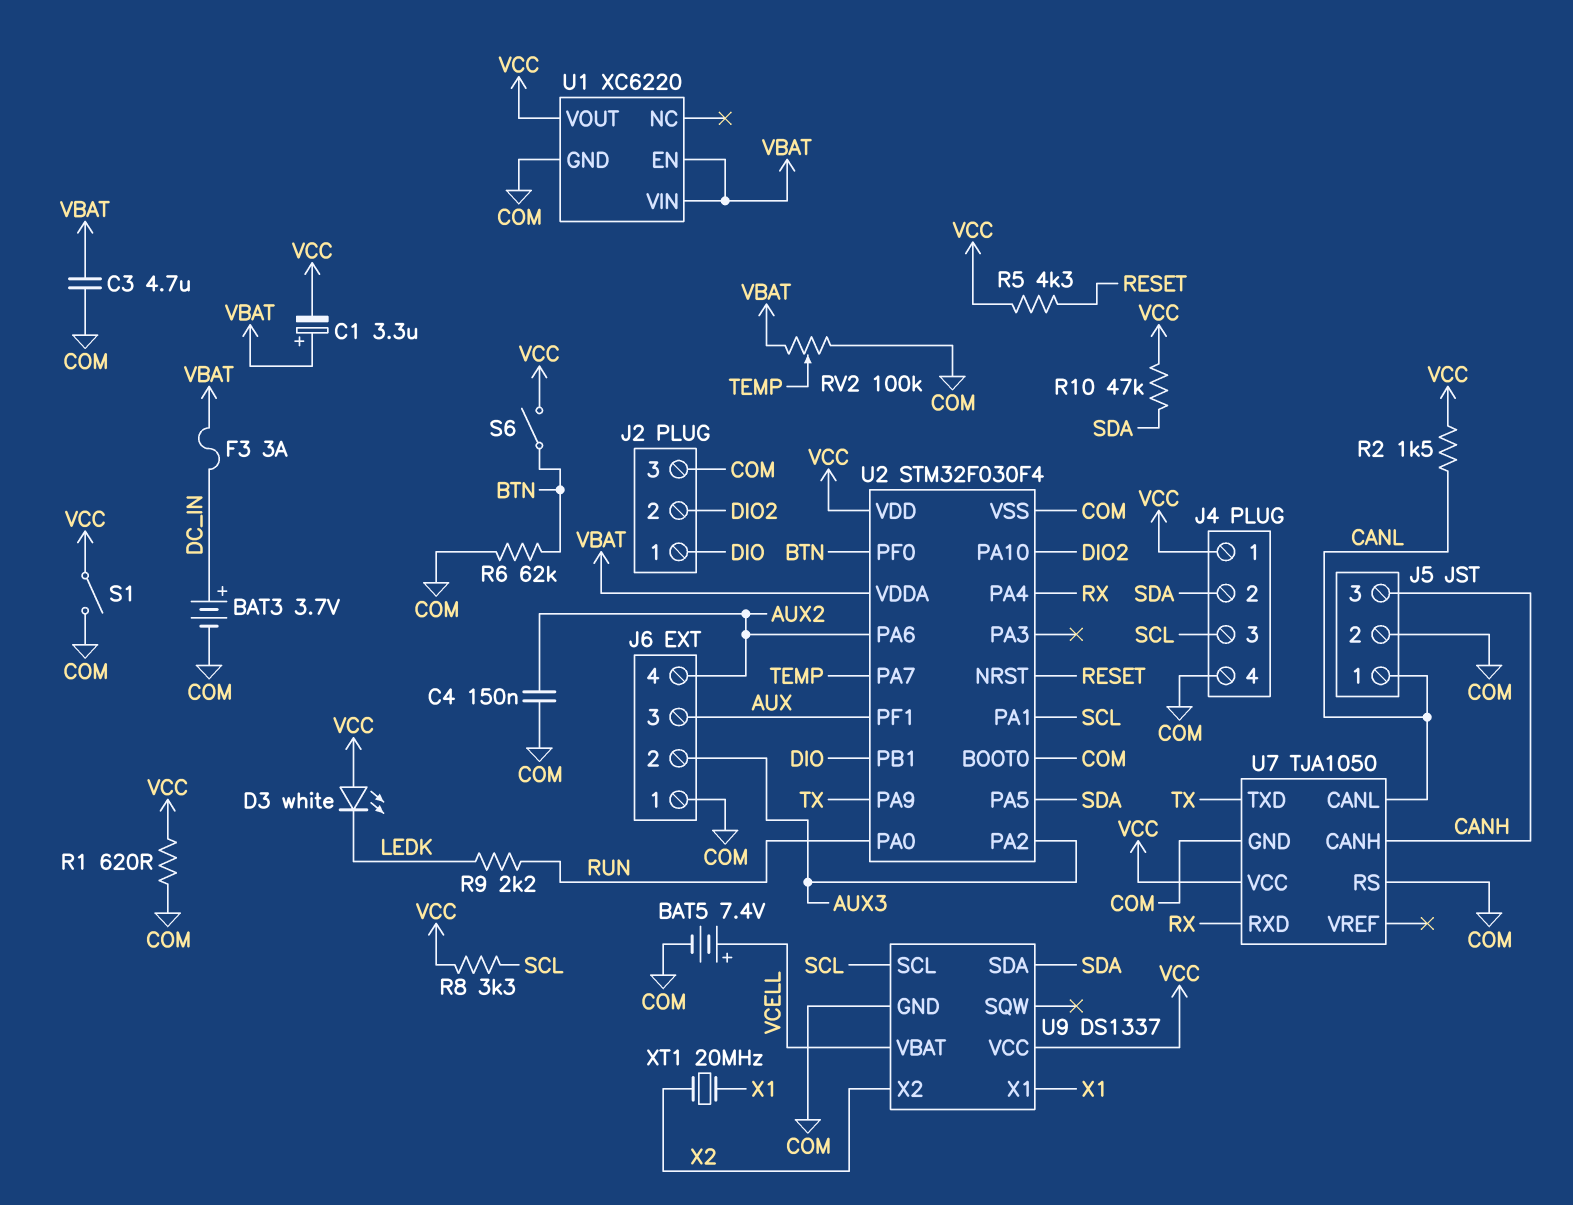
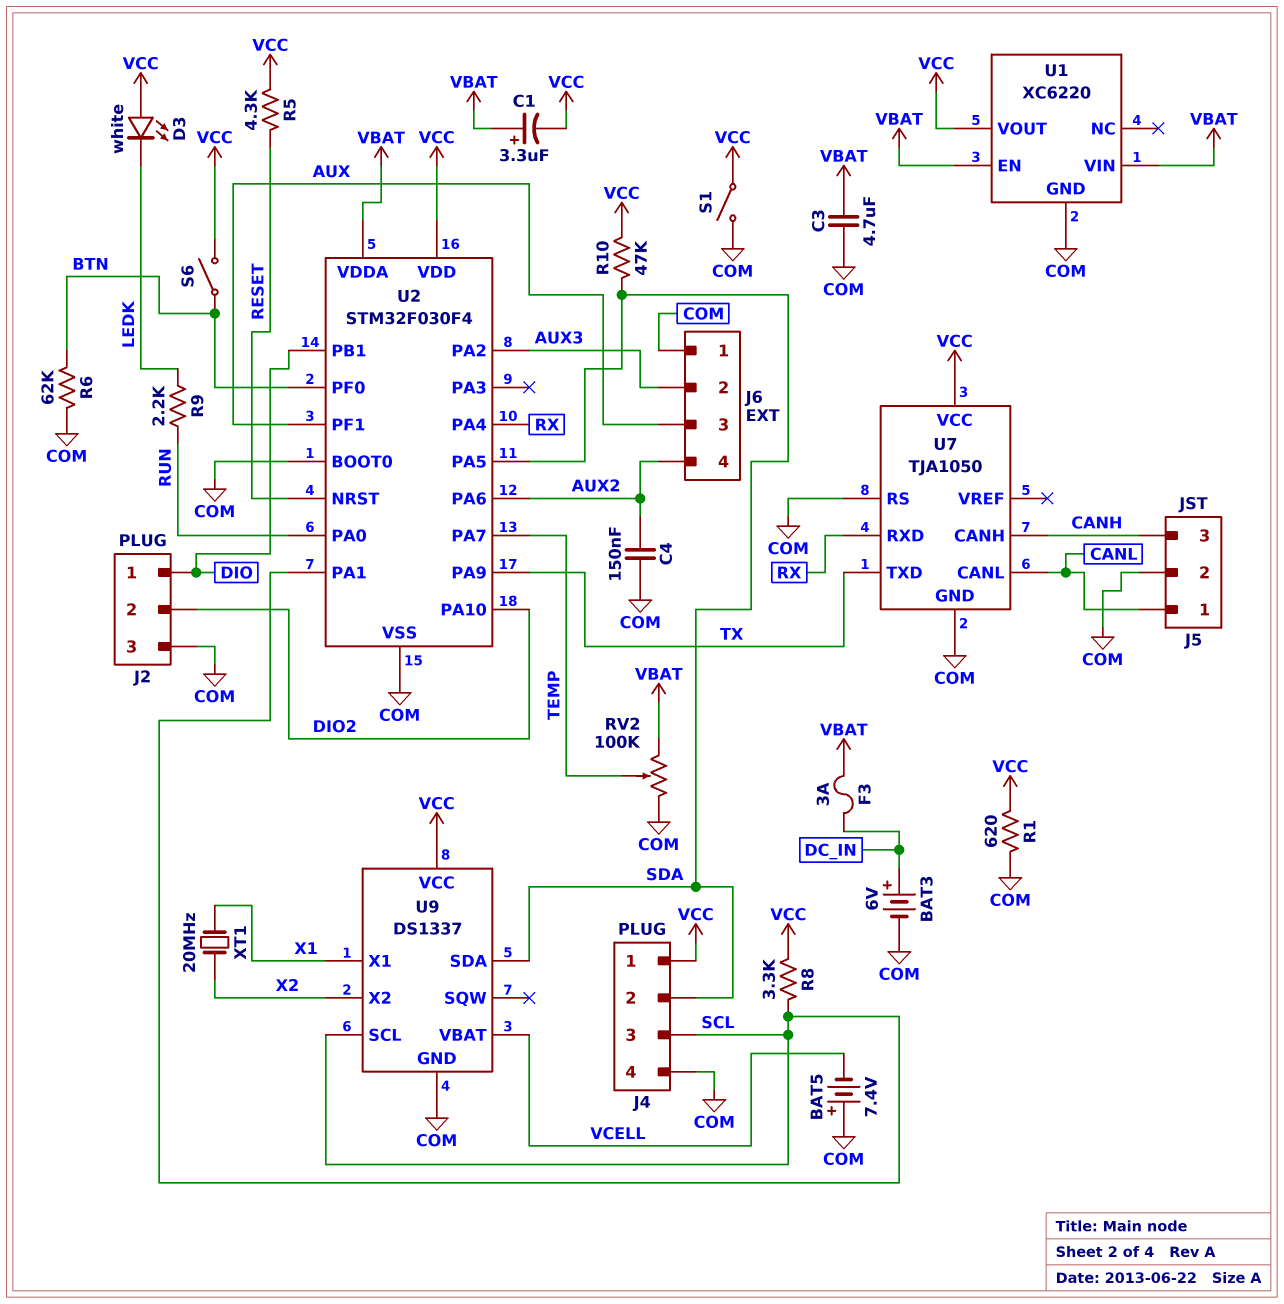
BAT3: 3.7V (plus DC_IN, minus COM) -> 6V (plus DC_IN, minus COM)
BAT5: 7.4V (plus VCELL, minus COM) -> 7.4V (plus COM, minus VCELL)
R2: 1.5k (CANL, VCC) -> none

